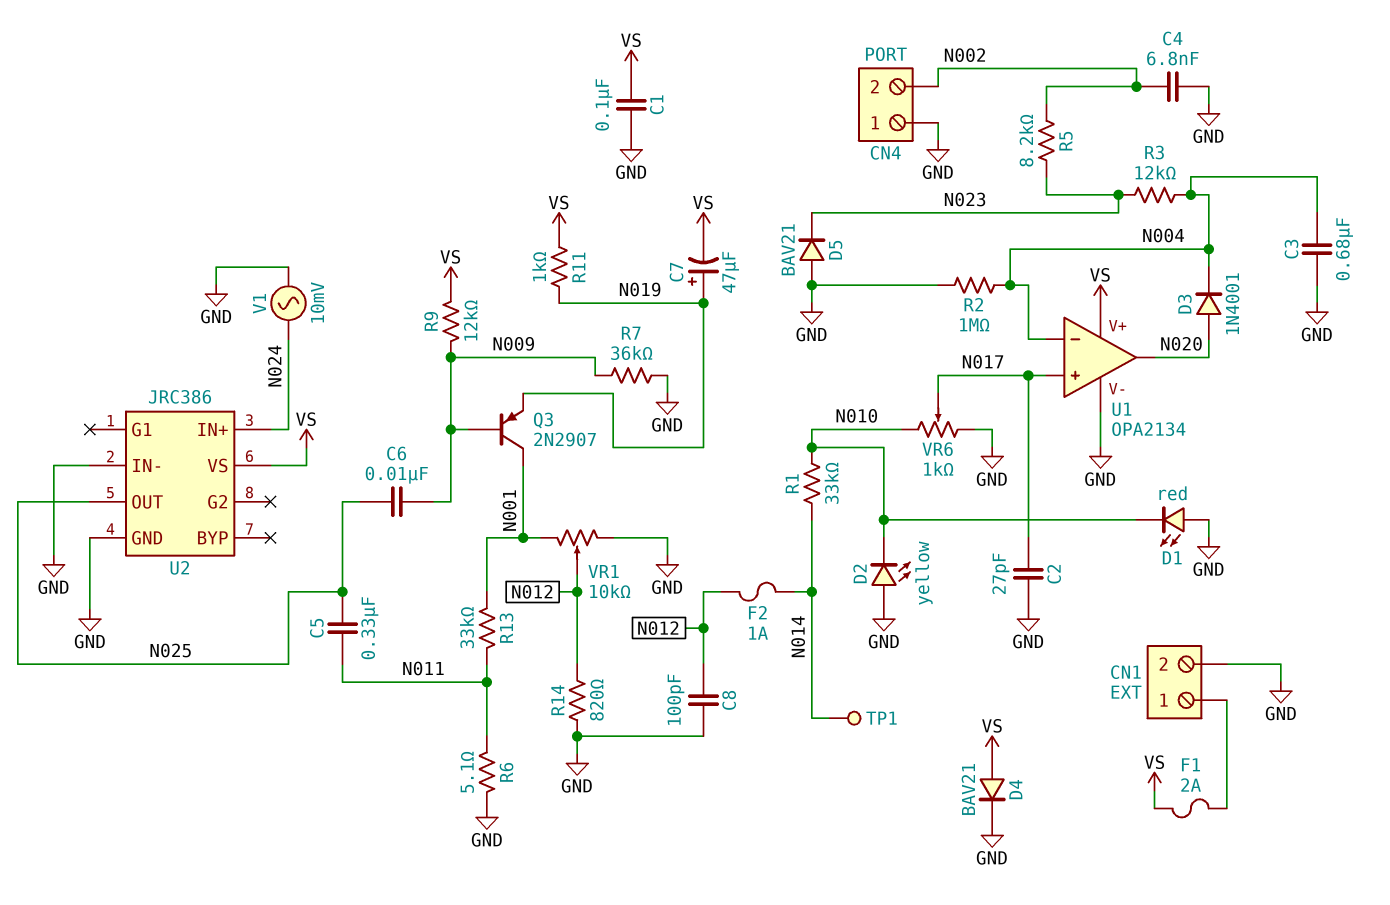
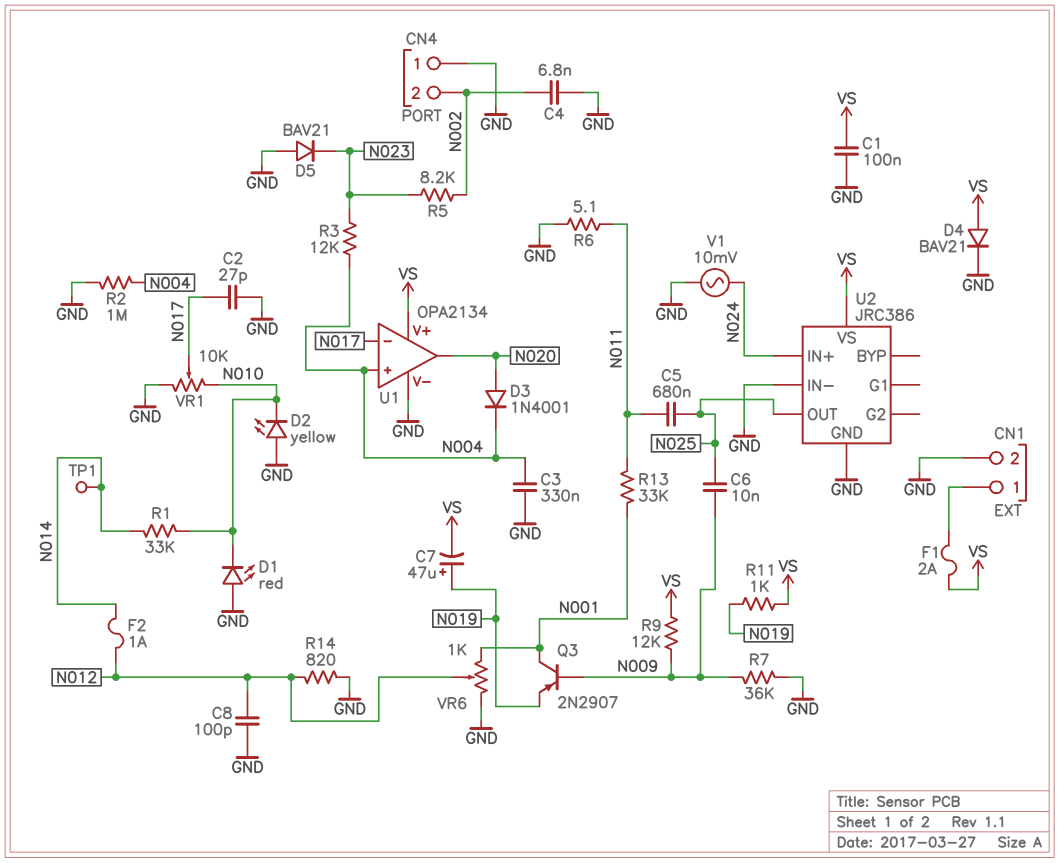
C3: 680nF (GND, N004) -> 330nF (GND, N004)
C5: 330nF (N011, N025) -> 680nF (N011, N025)
U1 pin in+: N017 -> N004
U1 pin in-: N004 -> N017
VR1: 10k (GND, N001, wiper N012) -> 10k (GND, N010, wiper N017)
VR6: 1k (GND, N010, wiper N017) -> 1k (GND, N001, wiper N012)

